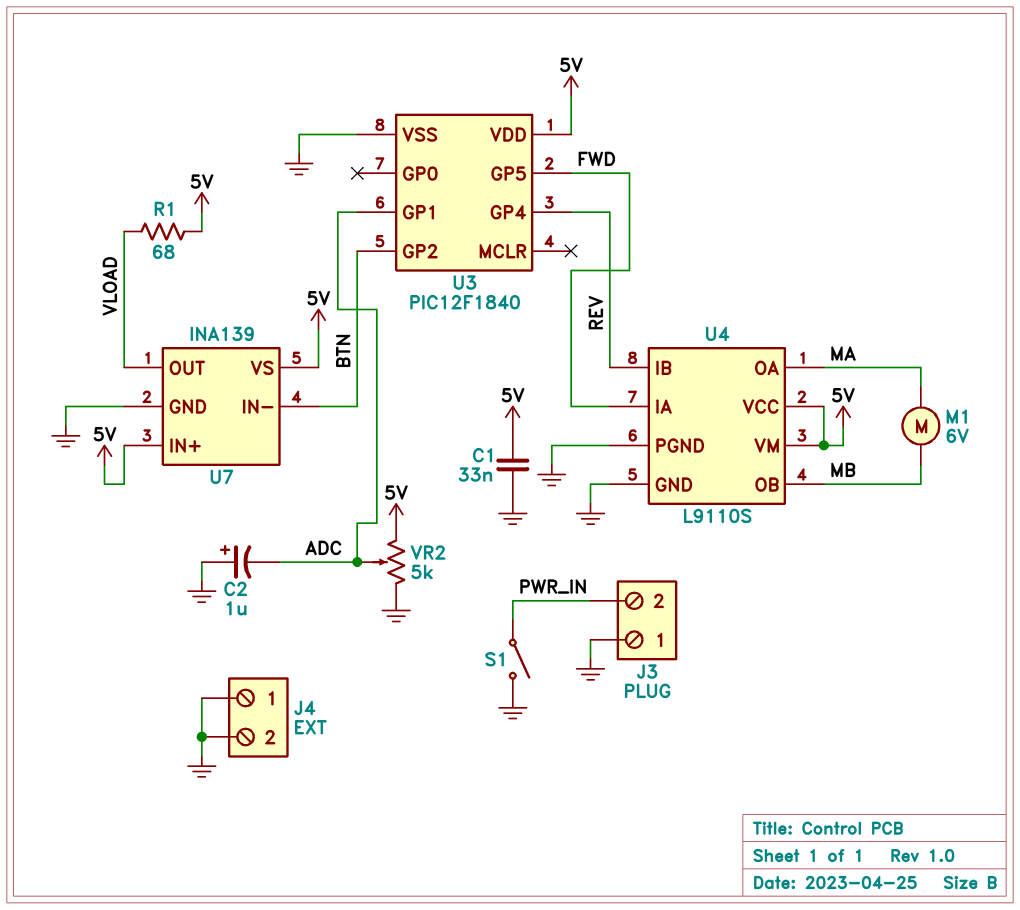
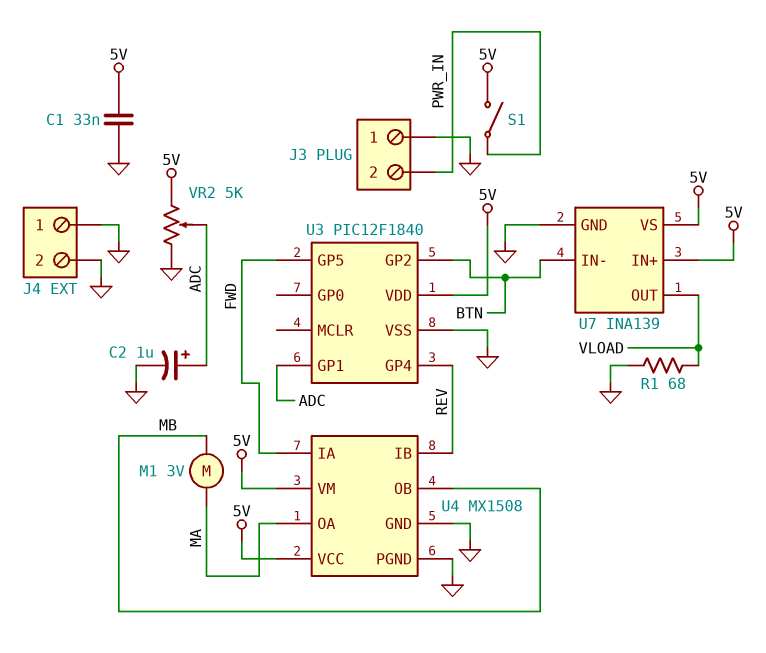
C2: 1uF (plus GND, minus ADC) -> 1uF (plus ADC, minus GND)
M1: motor 6V (MA, MB) -> motor 3V (MA, MB)
R1: 68 (5V, VLOAD) -> 68 (GND, VLOAD)
S1: switch (GND, PWR_IN) -> switch (5V, PWR_IN)
U4: L9110S -> MX1508

